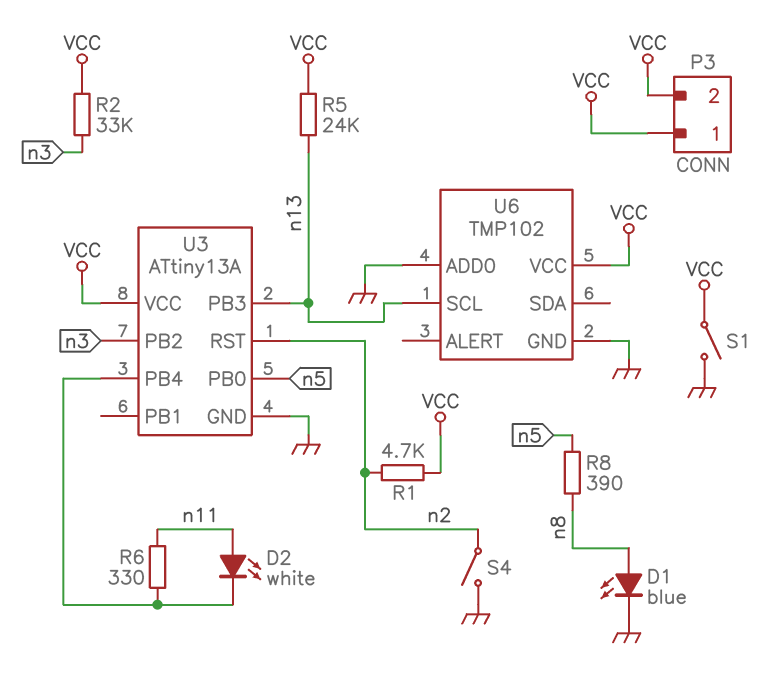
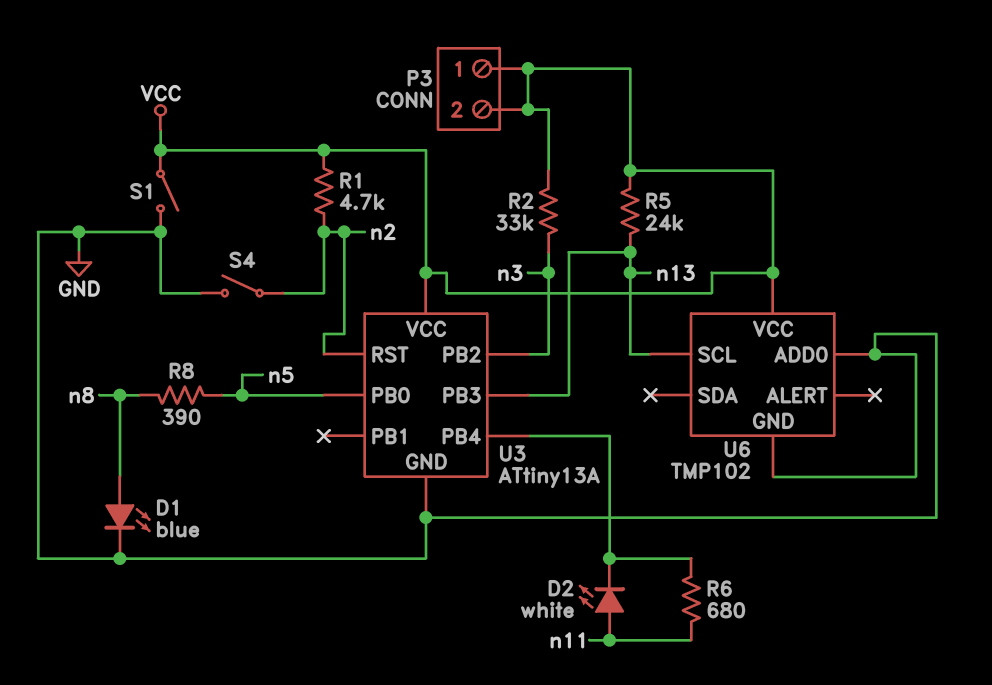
R6: 330 (U3/PB4, n11) -> 680 (U3/PB4, n11)

